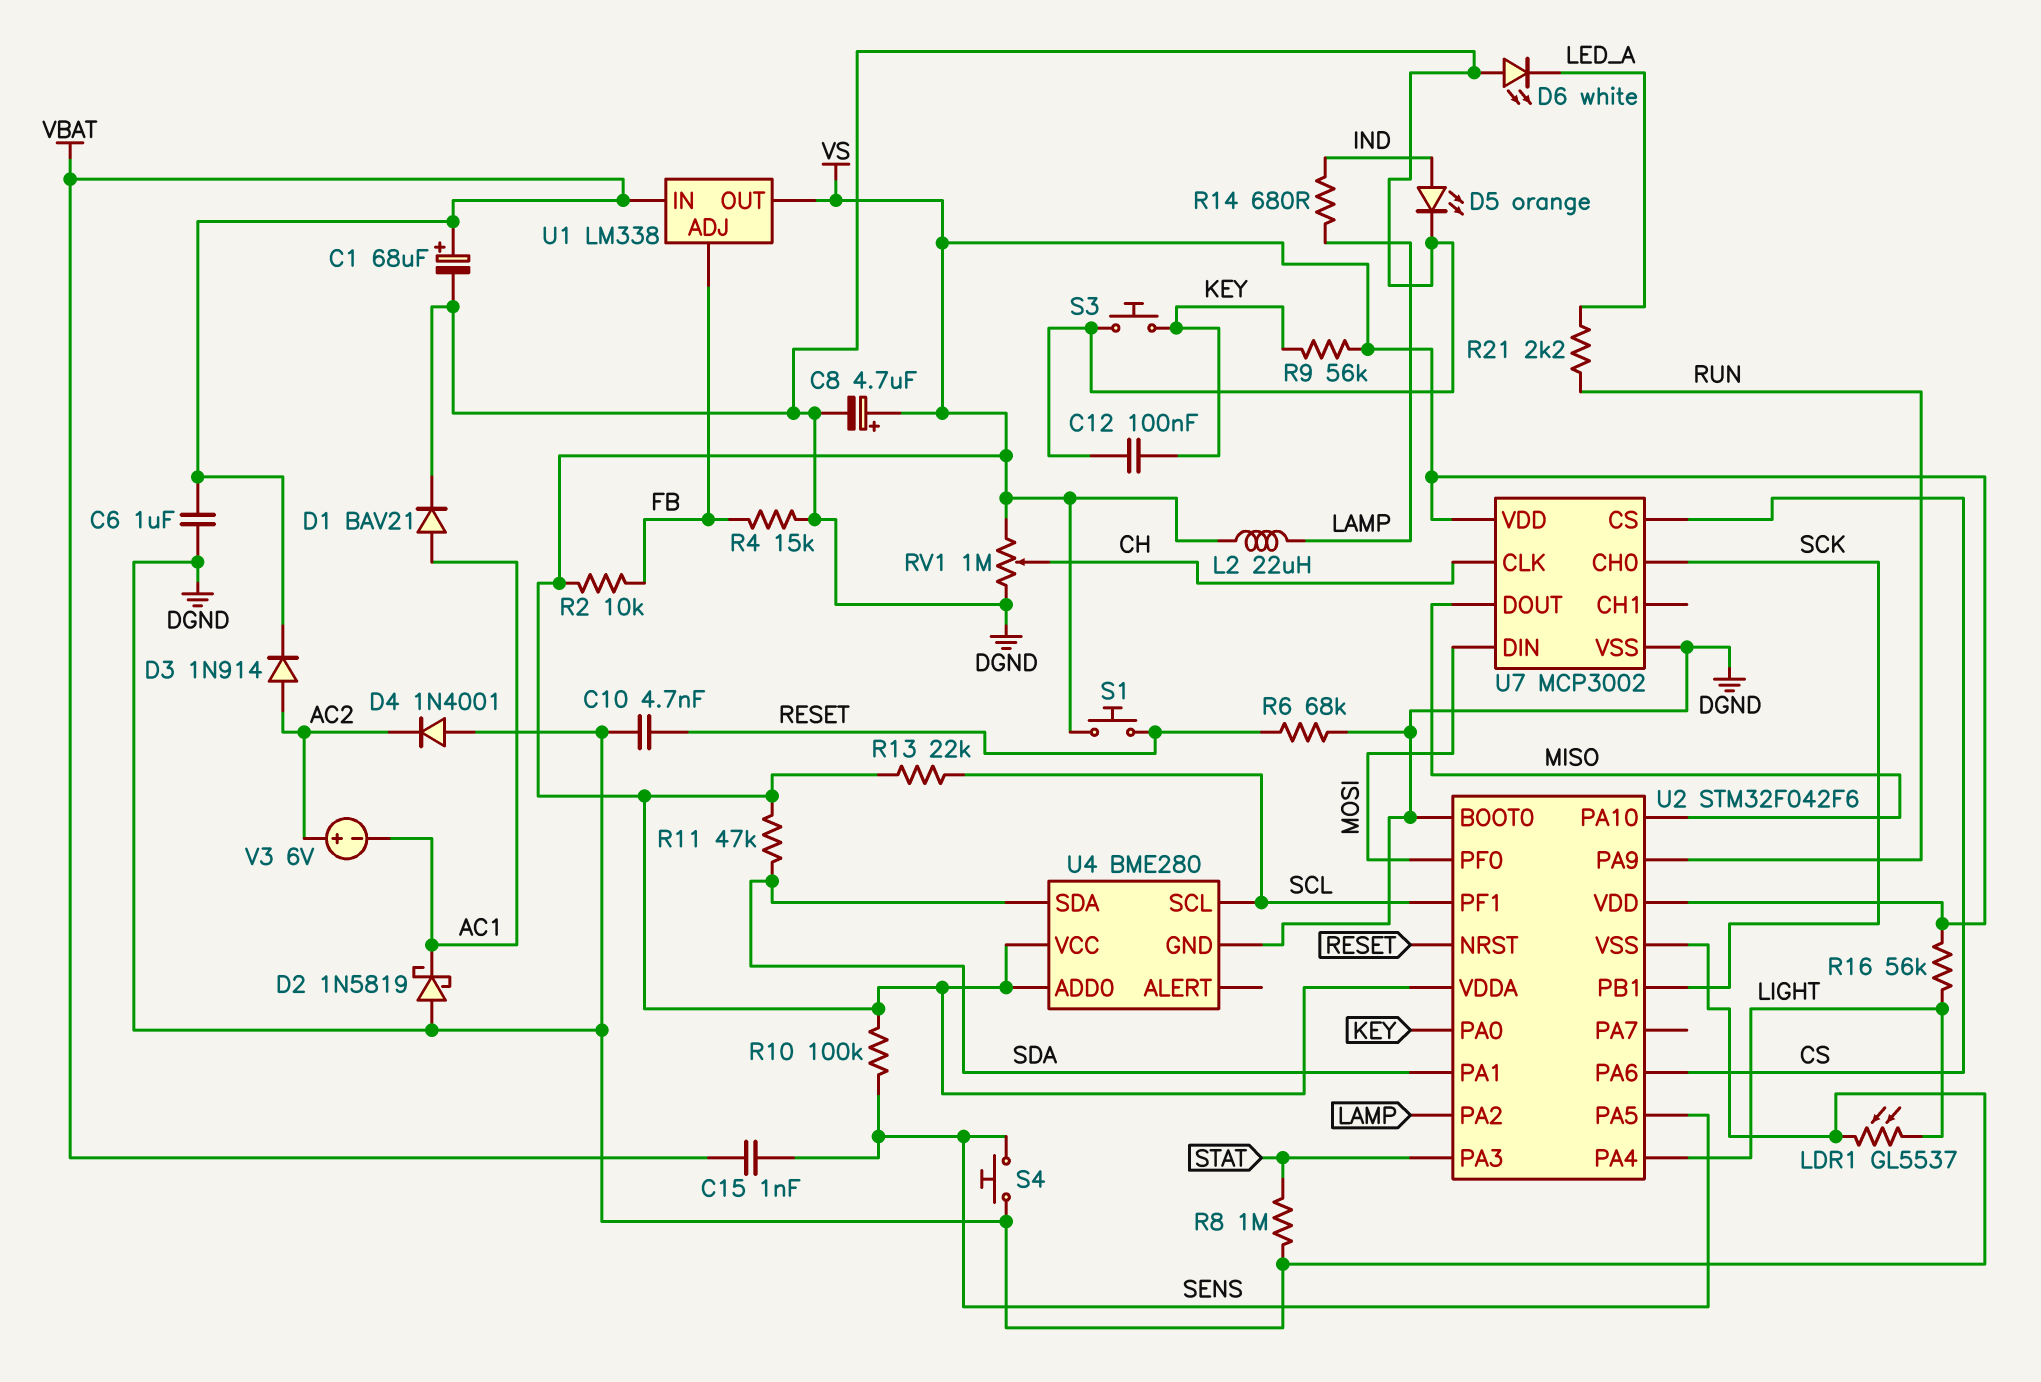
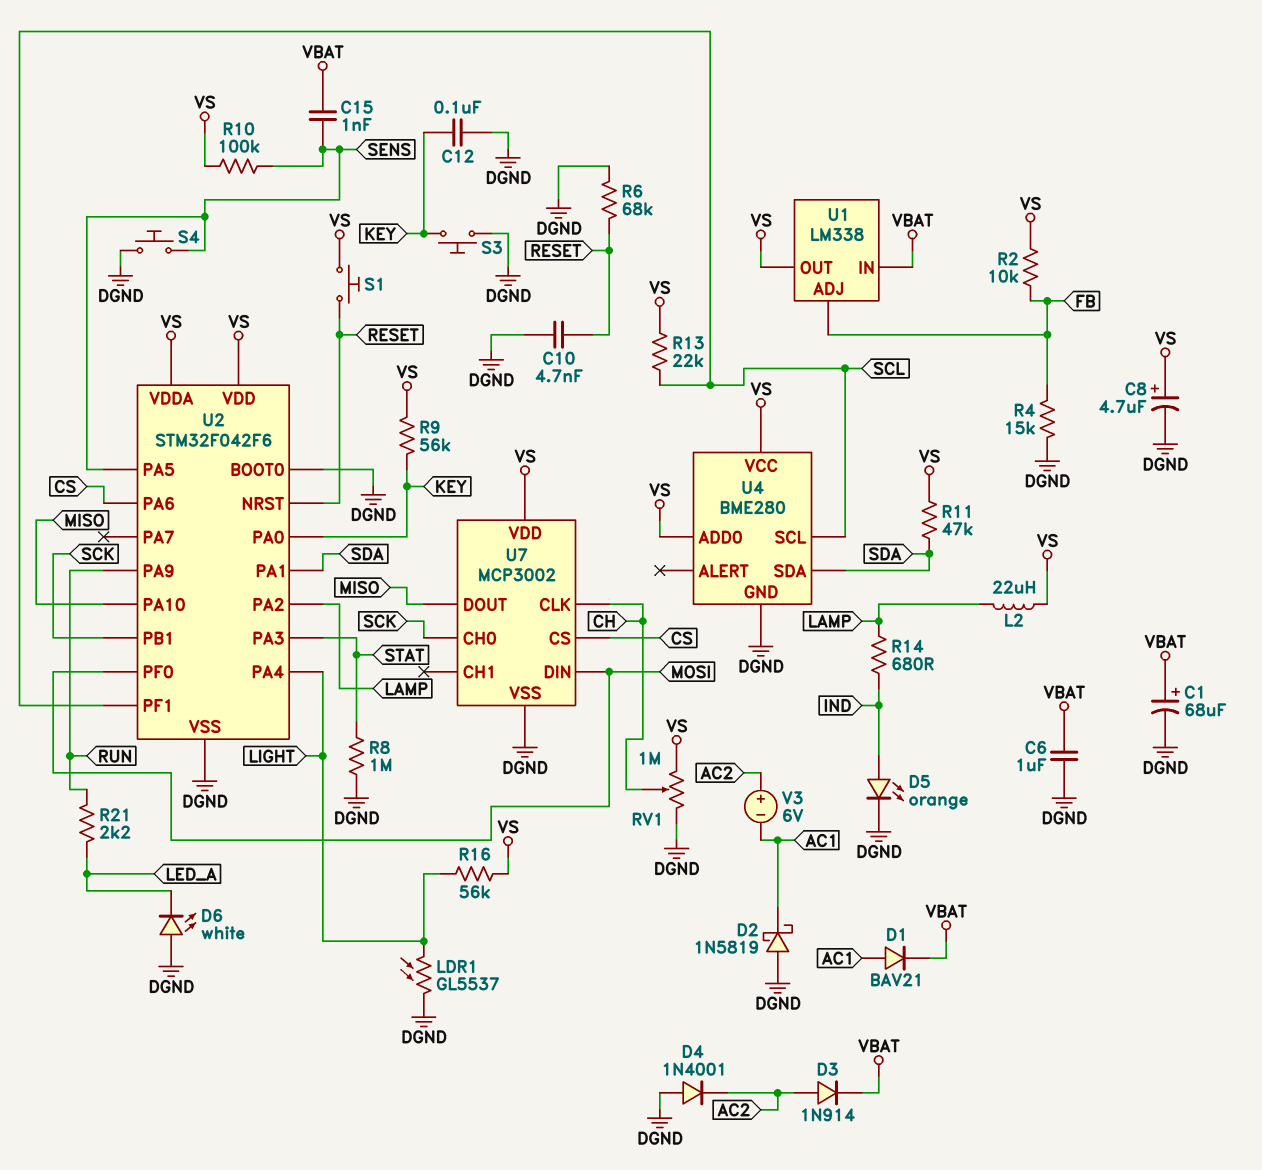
D1: diode BAV21 (A AC1, K DGND) -> diode BAV21 (A AC1, K VBAT)

